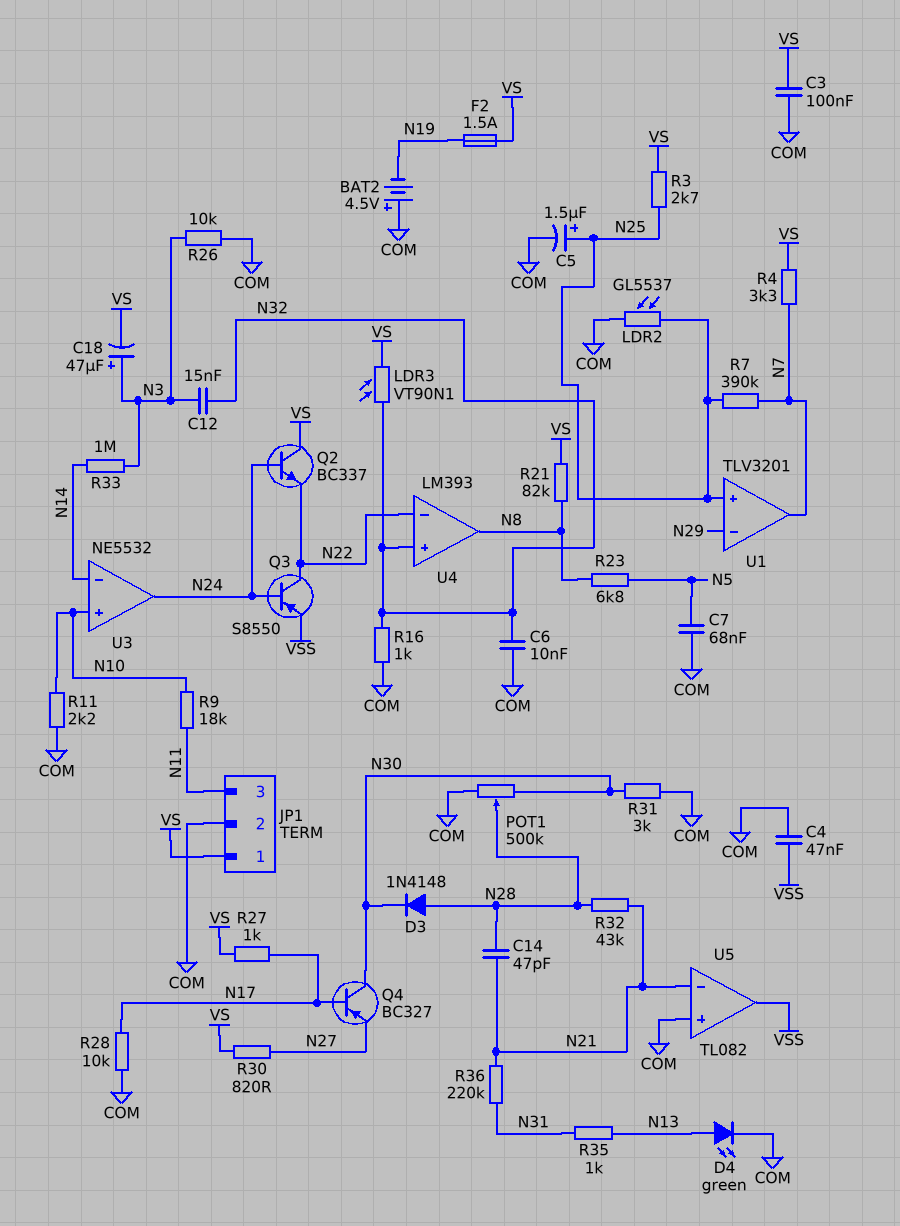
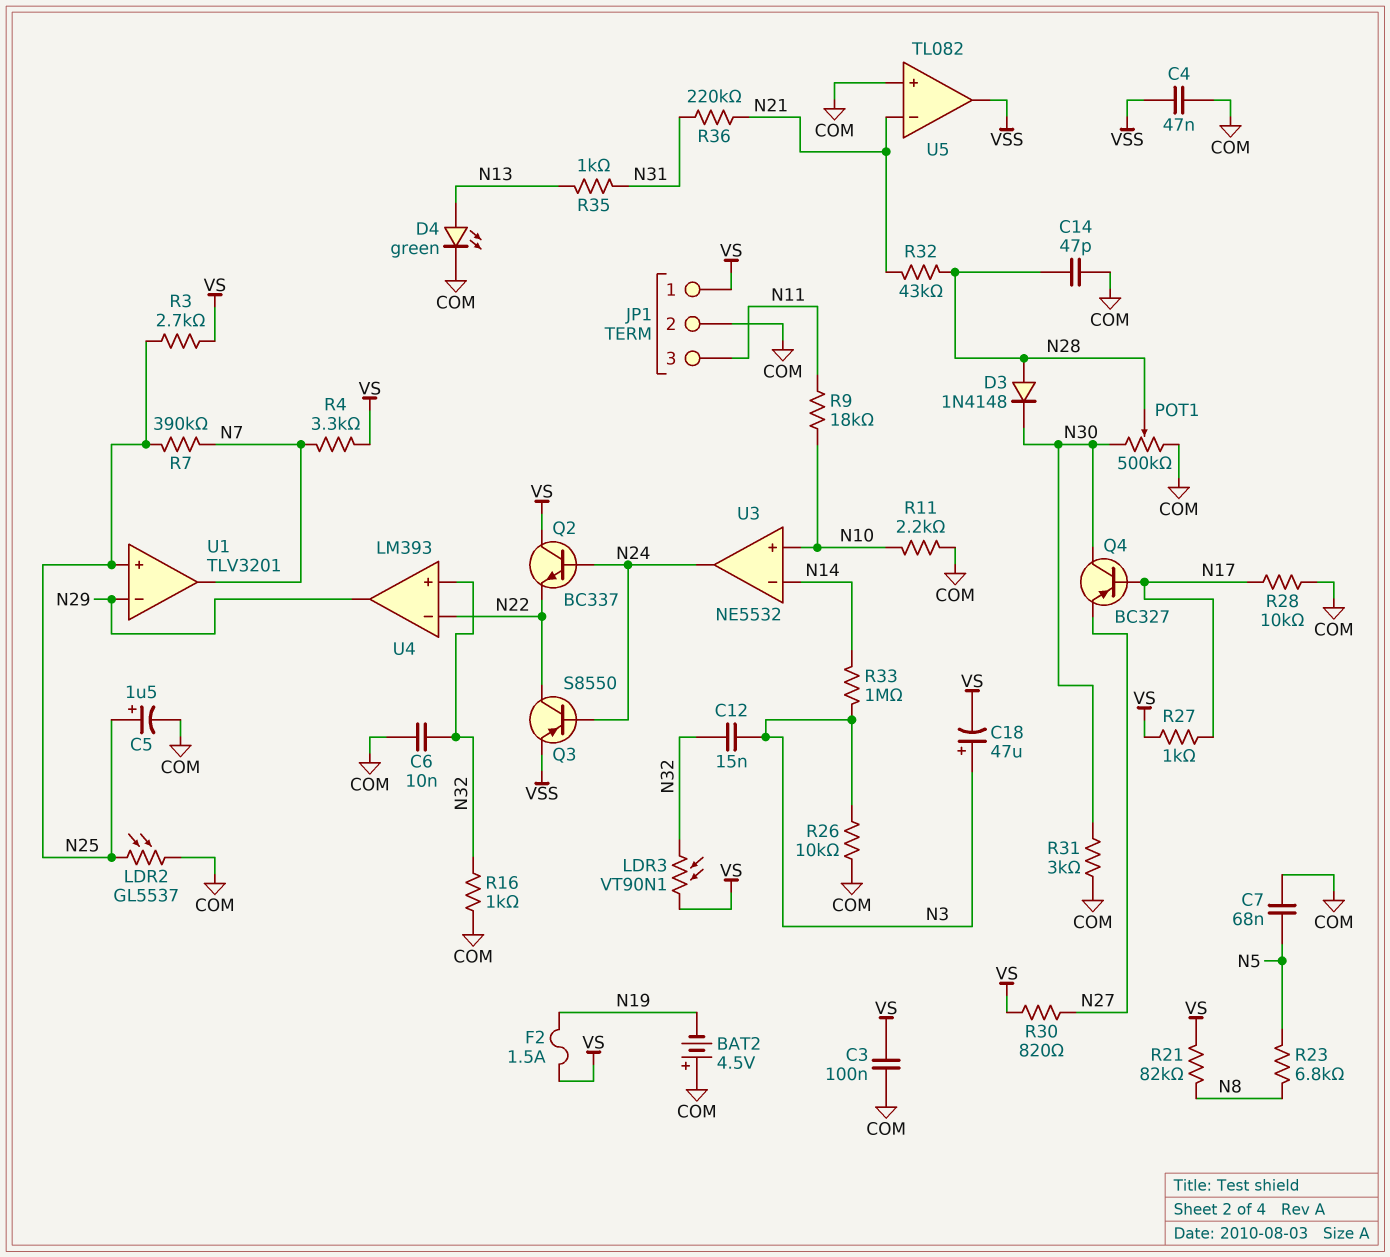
C14: 47pF (N21, N28) -> 47pF (COM, N28)
U4 pin out: N8 -> N29

